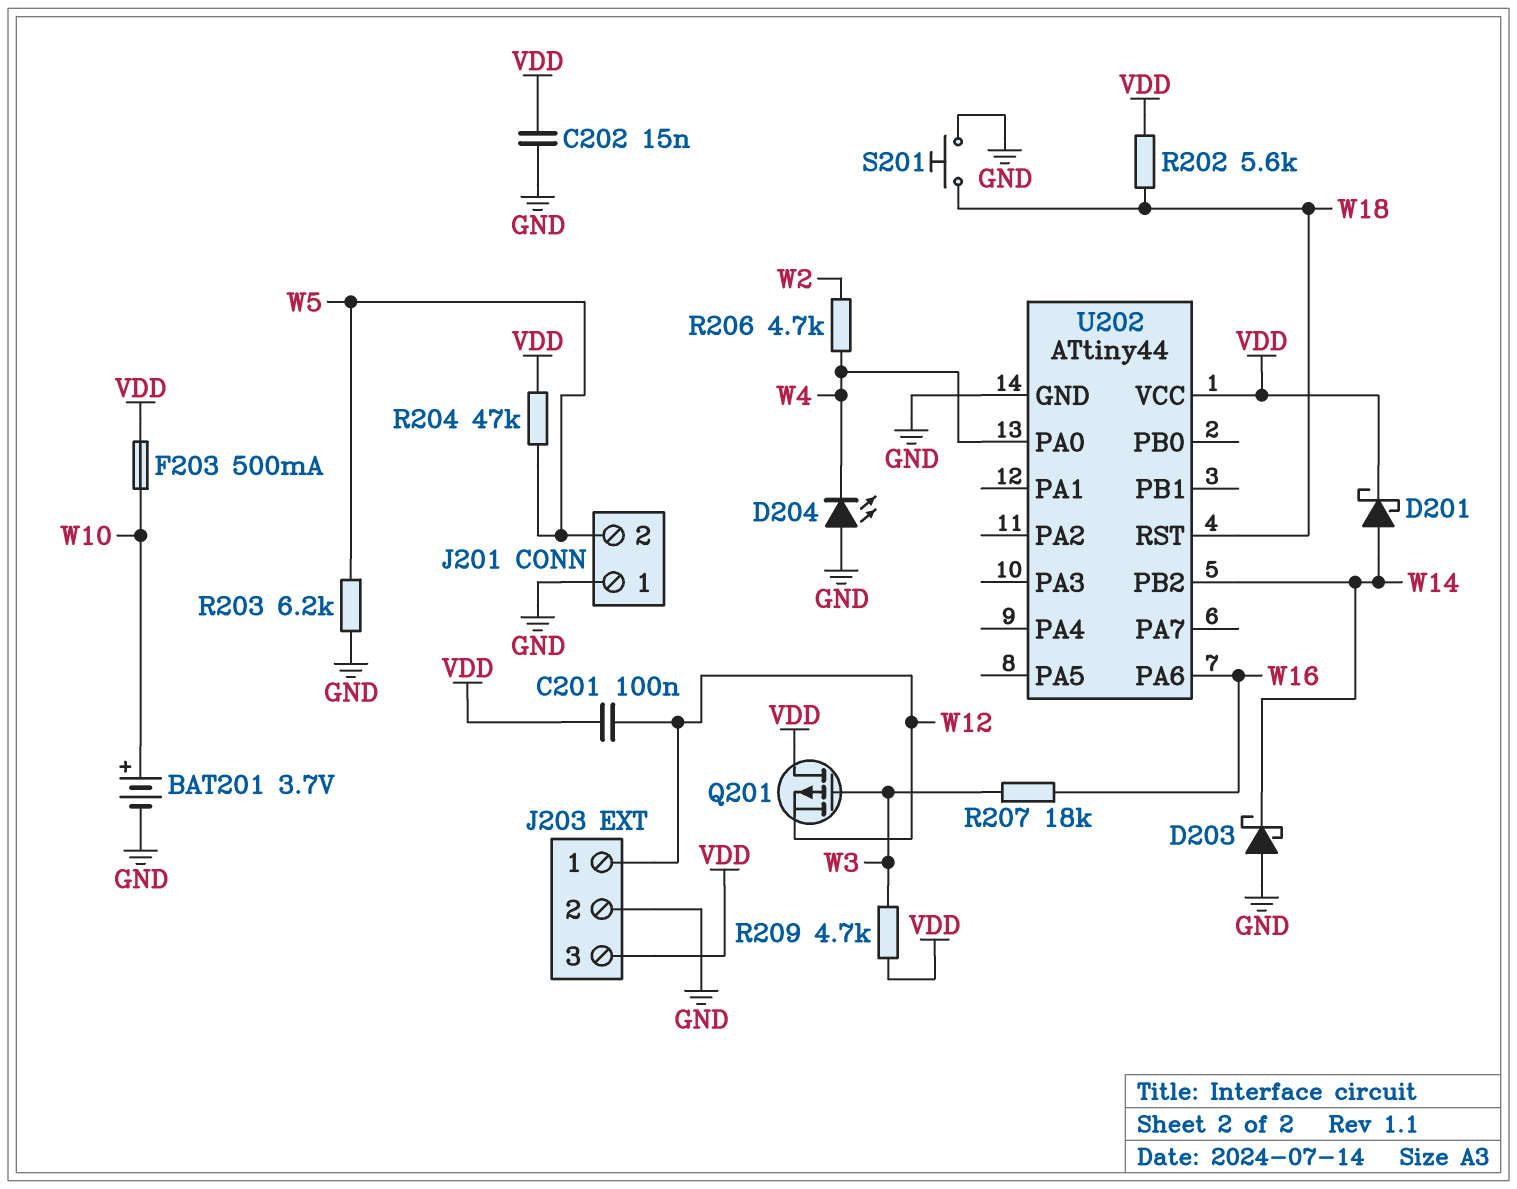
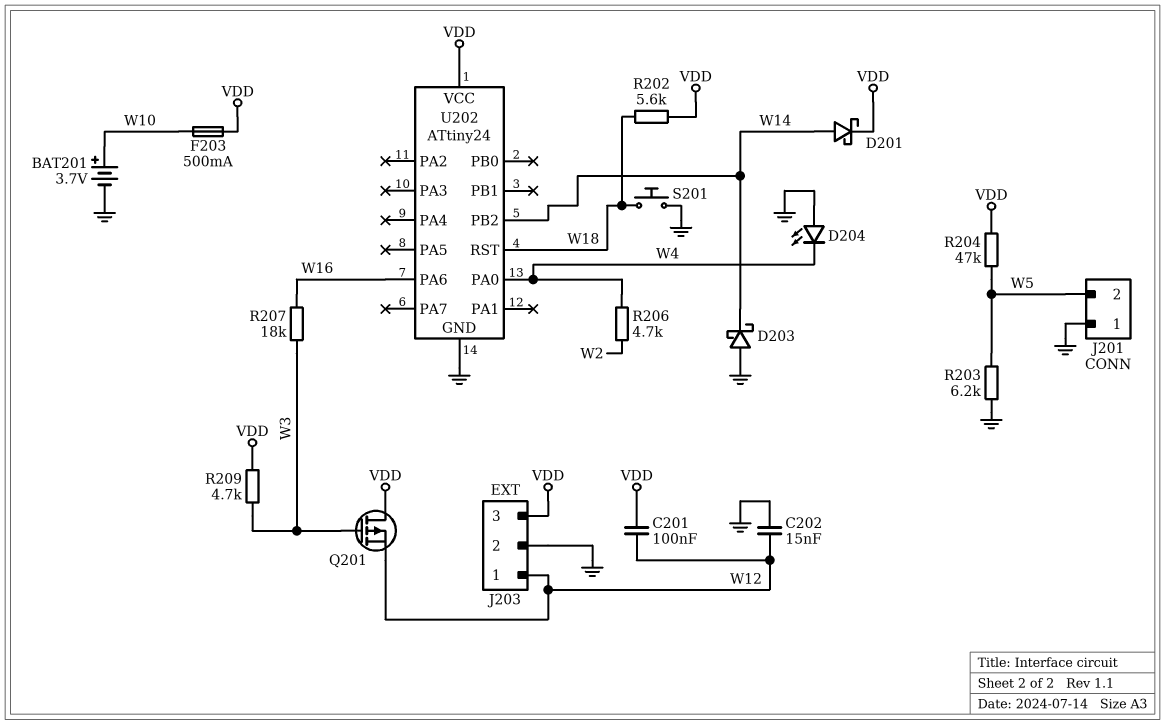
C202: 15nF (GND, VDD) -> 15nF (GND, W12)
U202: ATtiny44 -> ATtiny24

